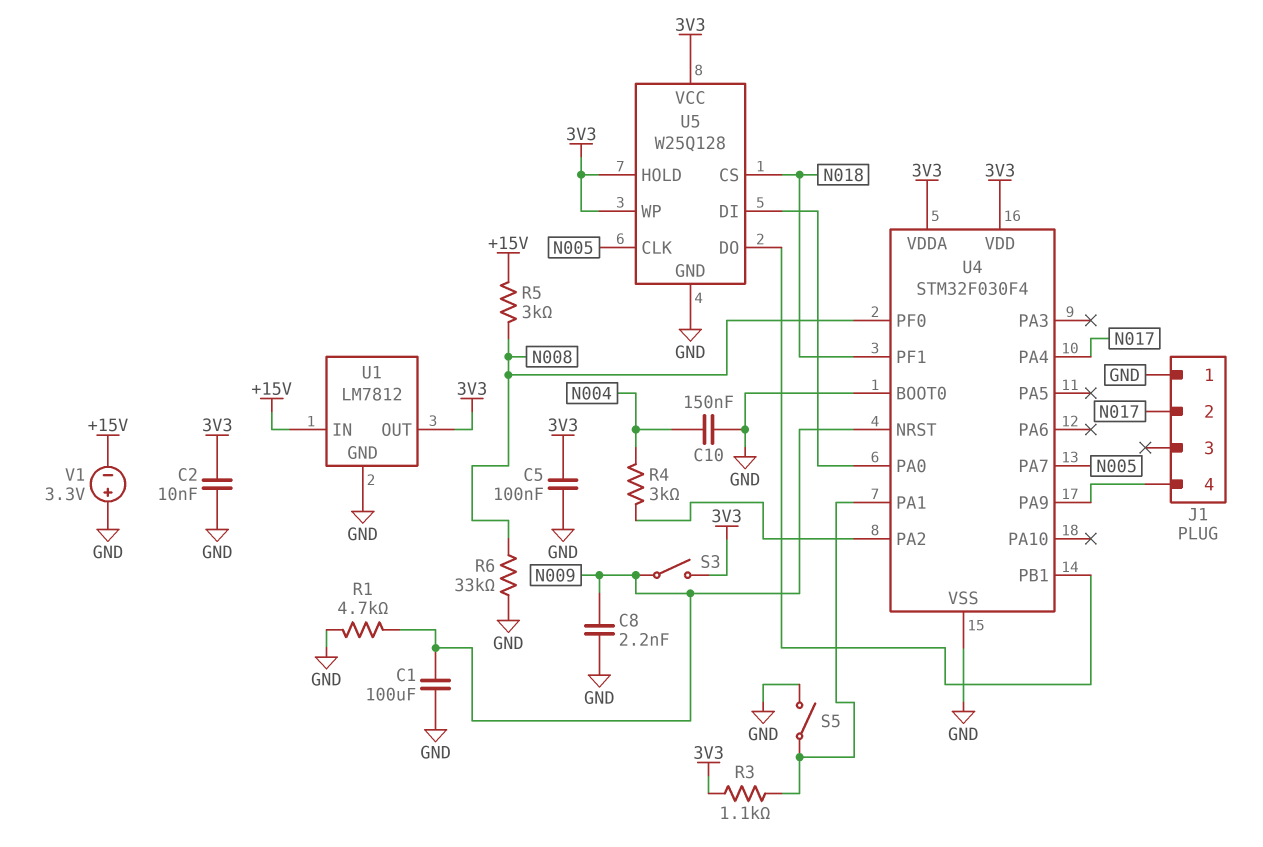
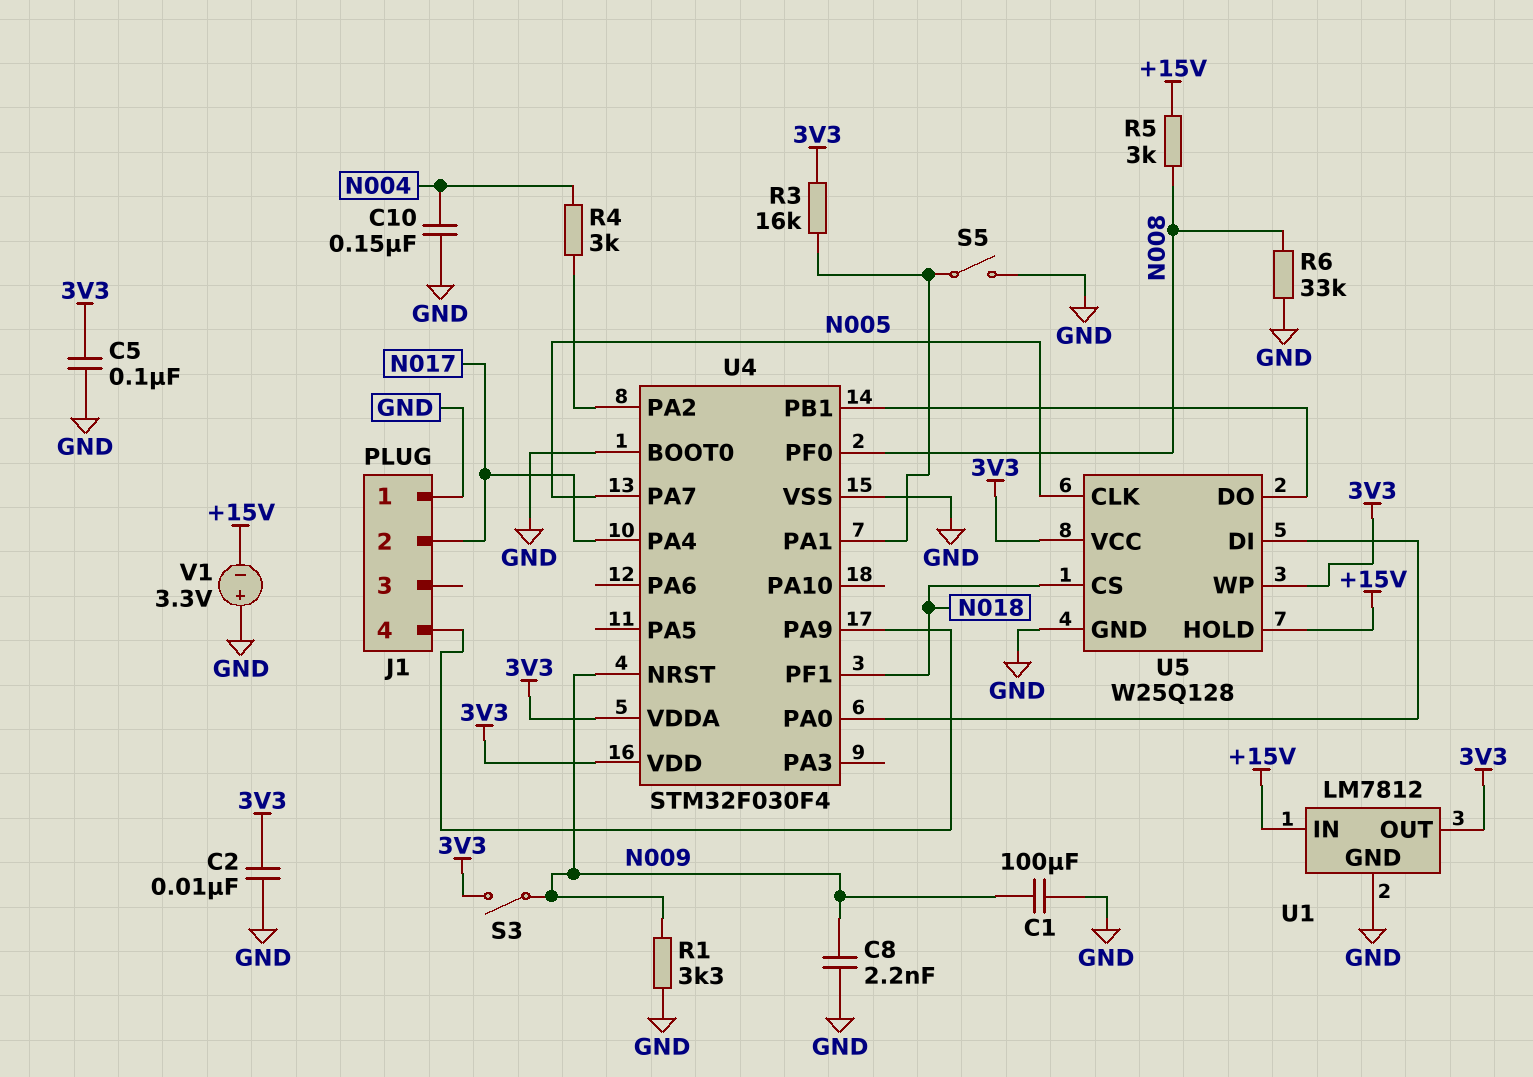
R1: 4.7k (GND, N009) -> 3.3k (GND, N009)
R3: 1.1k (3V3, U4/PA1) -> 16k (3V3, U4/PA1)
U5 pin HOLD: 3V3 -> +15V

